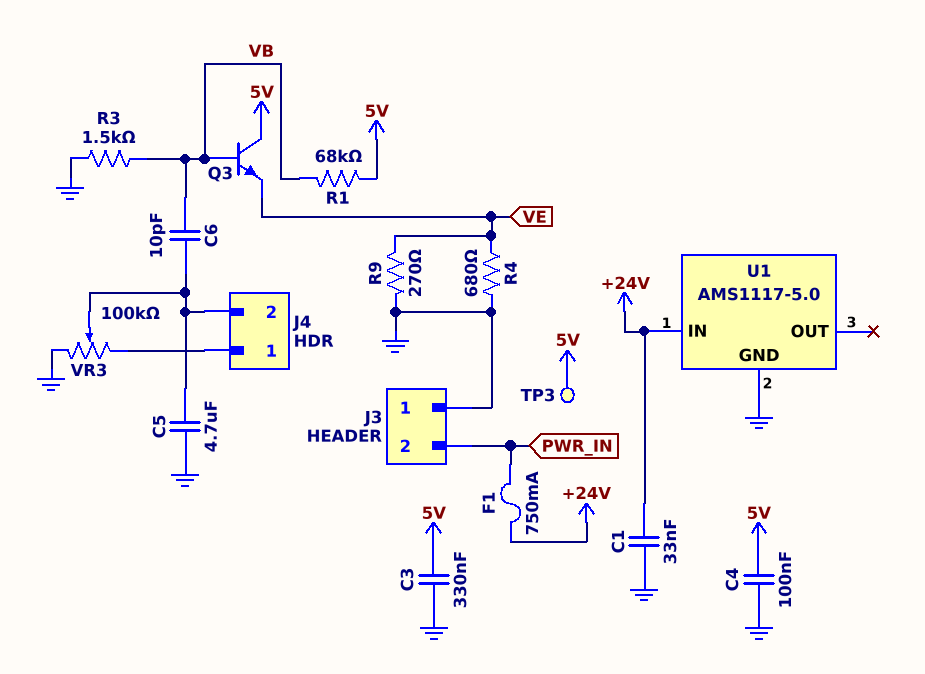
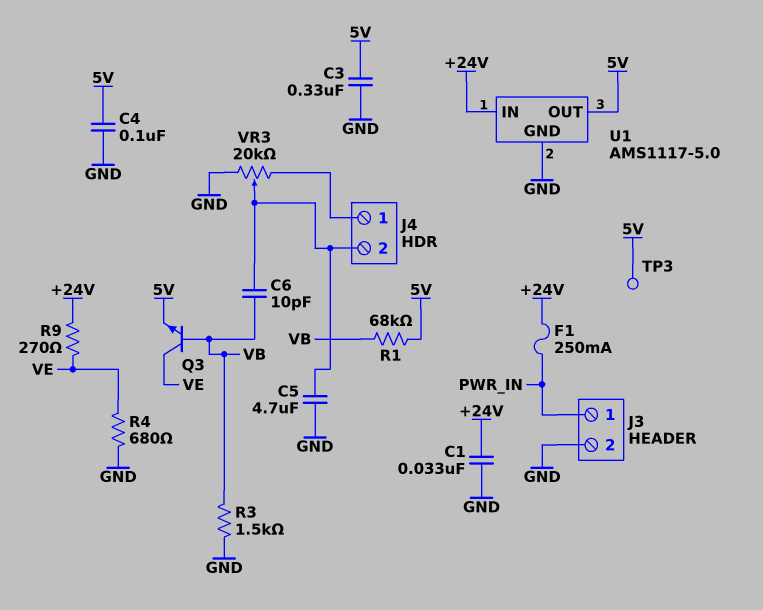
F1: 750mA (+24V, PWR_IN) -> 250mA (+24V, PWR_IN)
J3 pin 1: GND -> PWR_IN
J3 pin 2: PWR_IN -> GND
Q3: NPN (B VB, C 5V, E VE) -> NPN (B VB, C VE, E 5V)
R9: 270 (GND, VE) -> 270 (+24V, VE)
U1 pin OUT: none -> 5V
VR3: 100k (GND, J4/1, wiper J4/2) -> 20k (GND, J4/1, wiper J4/2)

